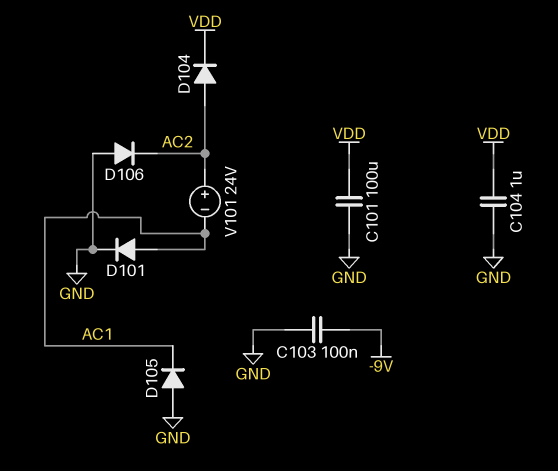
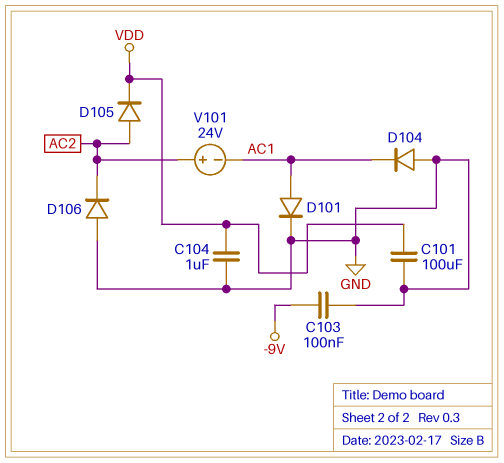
D104: diode (A AC2, K VDD) -> diode (A GND, K AC1)
D105: diode (A GND, K AC1) -> diode (A AC2, K VDD)

